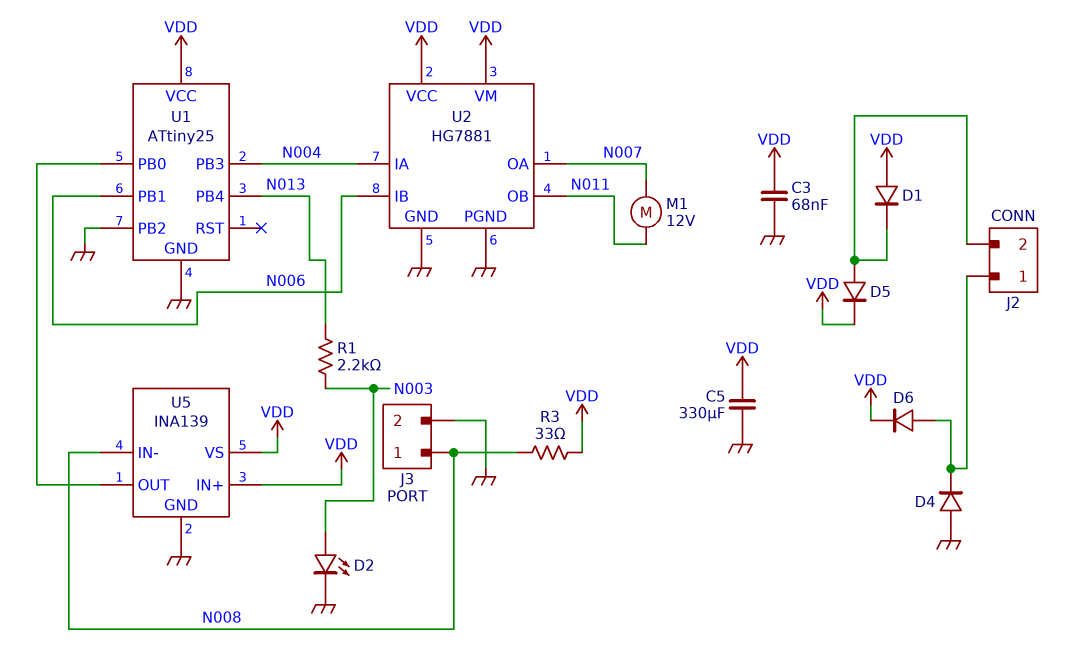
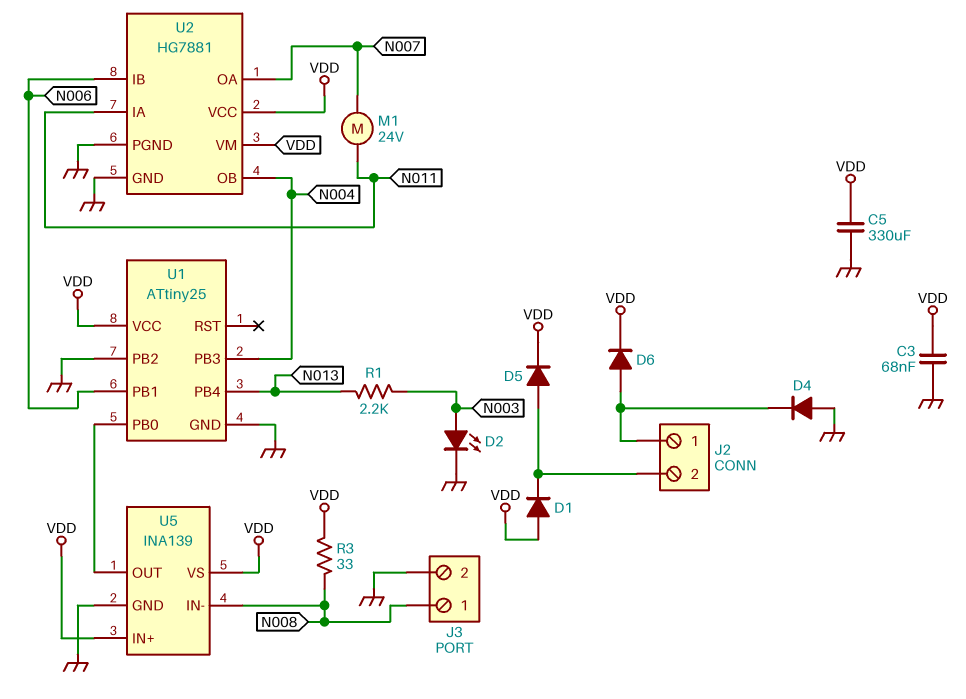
M1: motor 12V (N007, N011) -> motor 24V (N007, N011)
U2 pin IA: N004 -> N011
U2 pin OB: N011 -> N004

